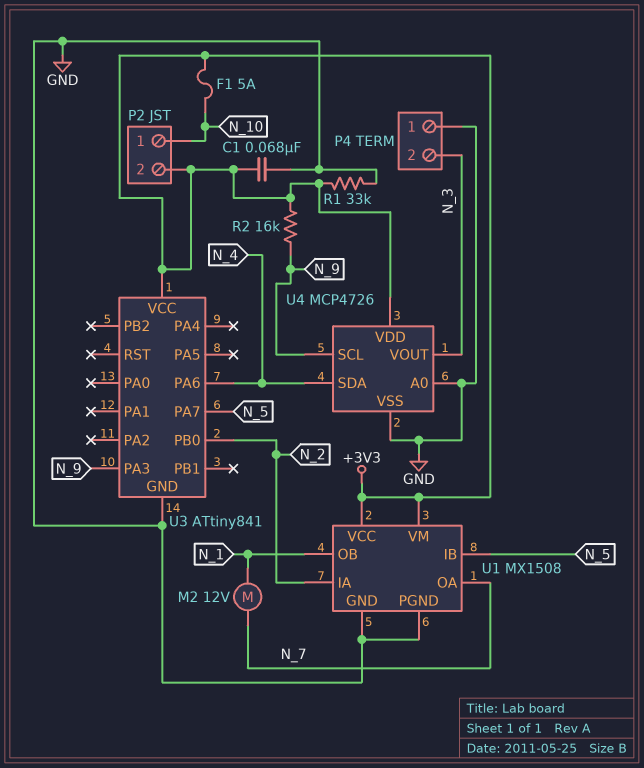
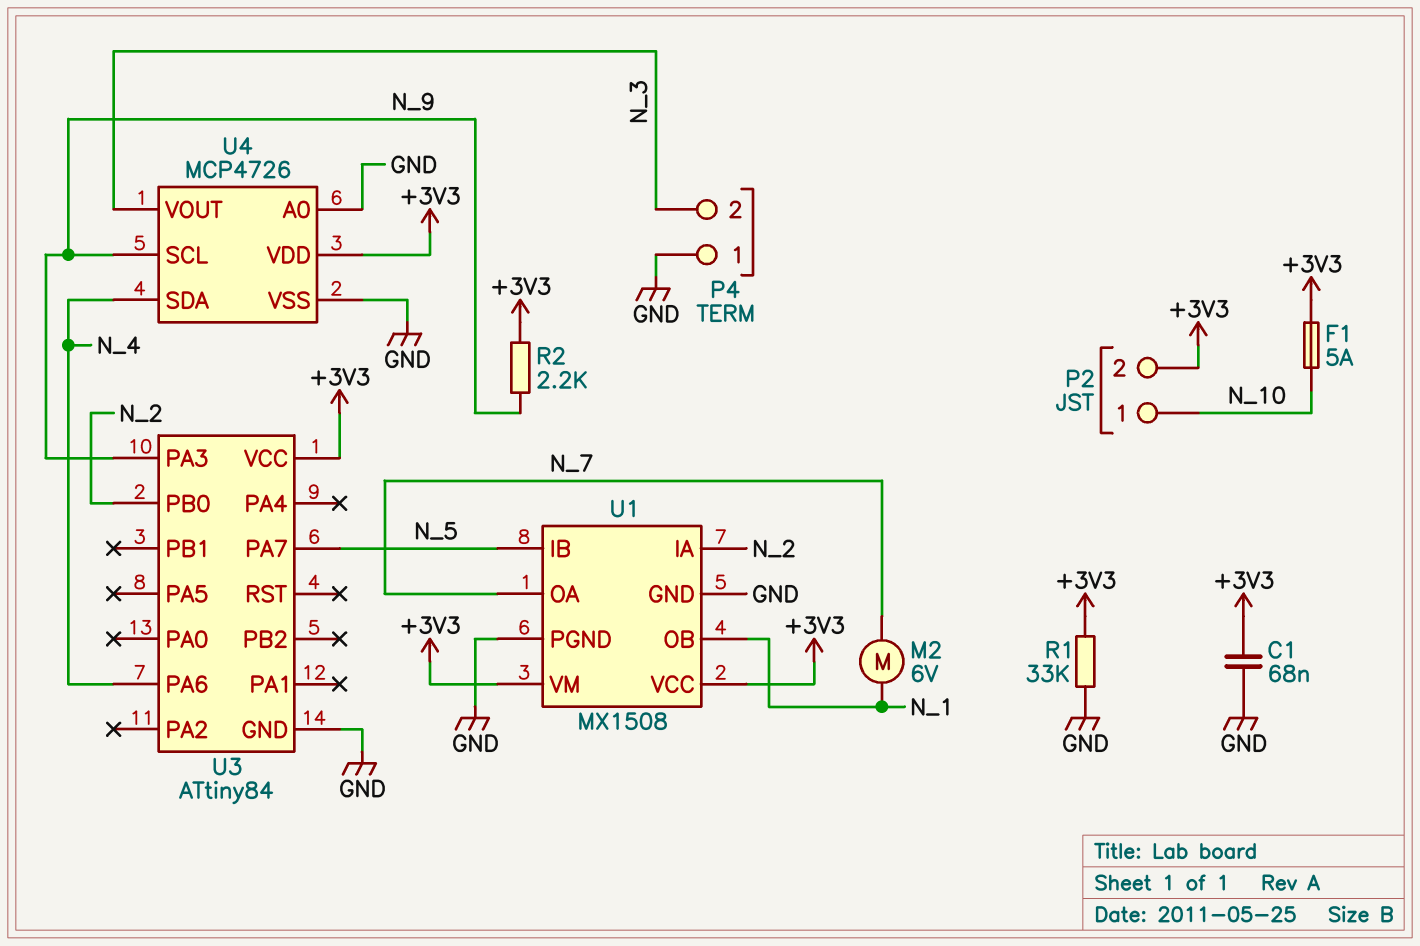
M2: motor 12V (N_1, N_7) -> motor 6V (N_1, N_7)
R2: 16k (+3V3, N_9) -> 2.2k (+3V3, N_9)
U3: ATtiny841 -> ATtiny84

